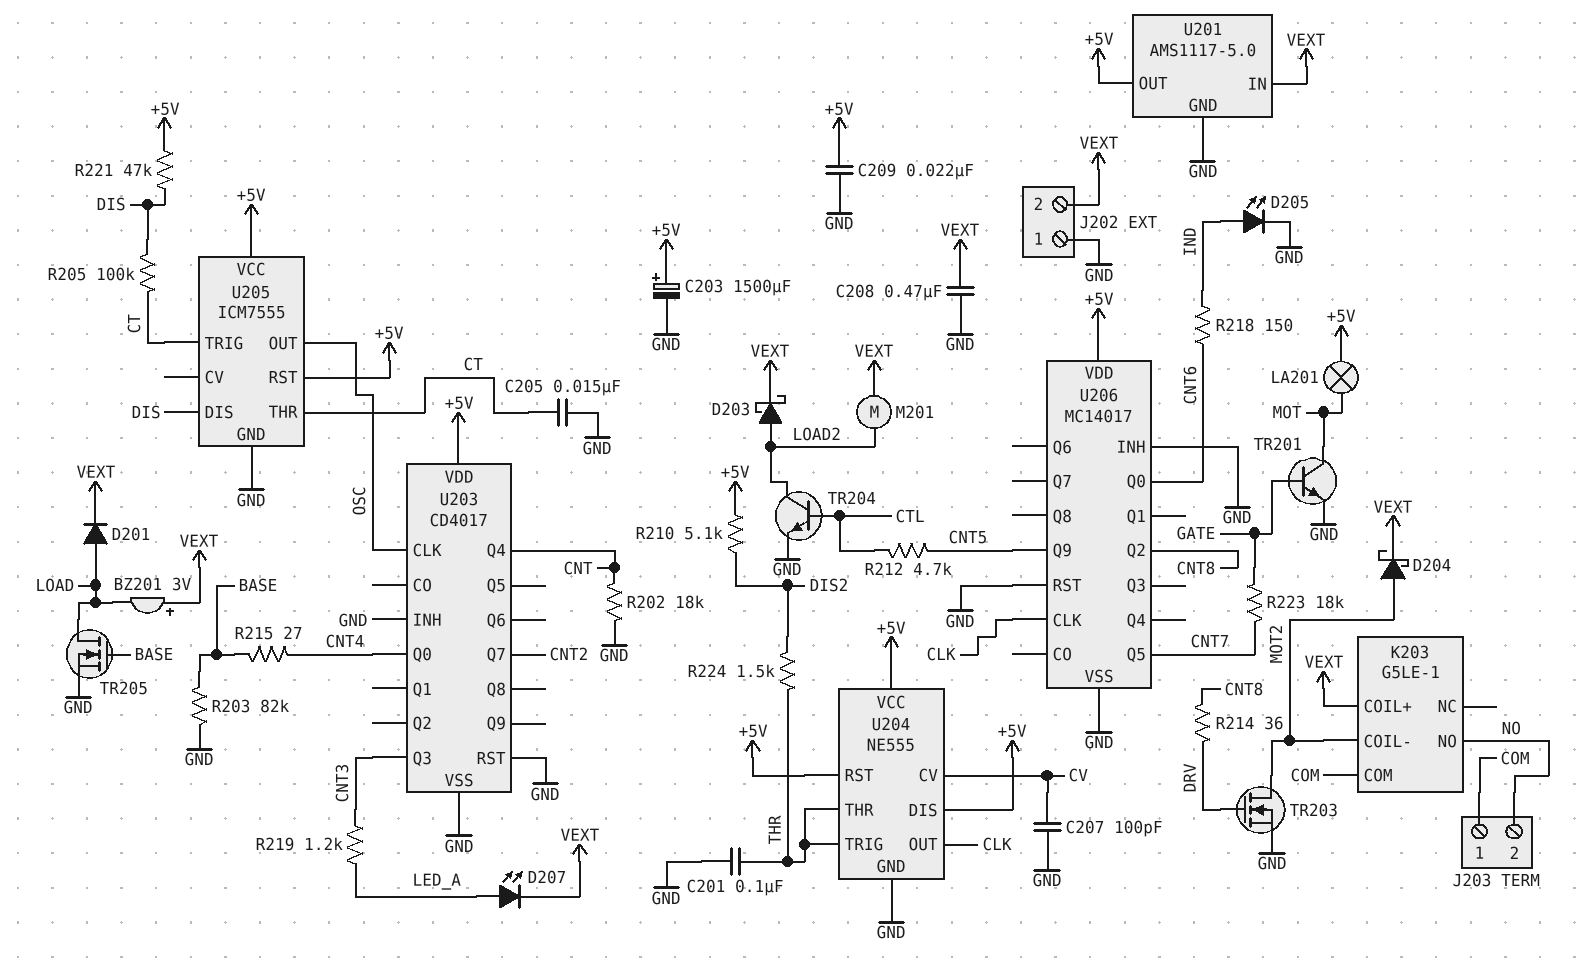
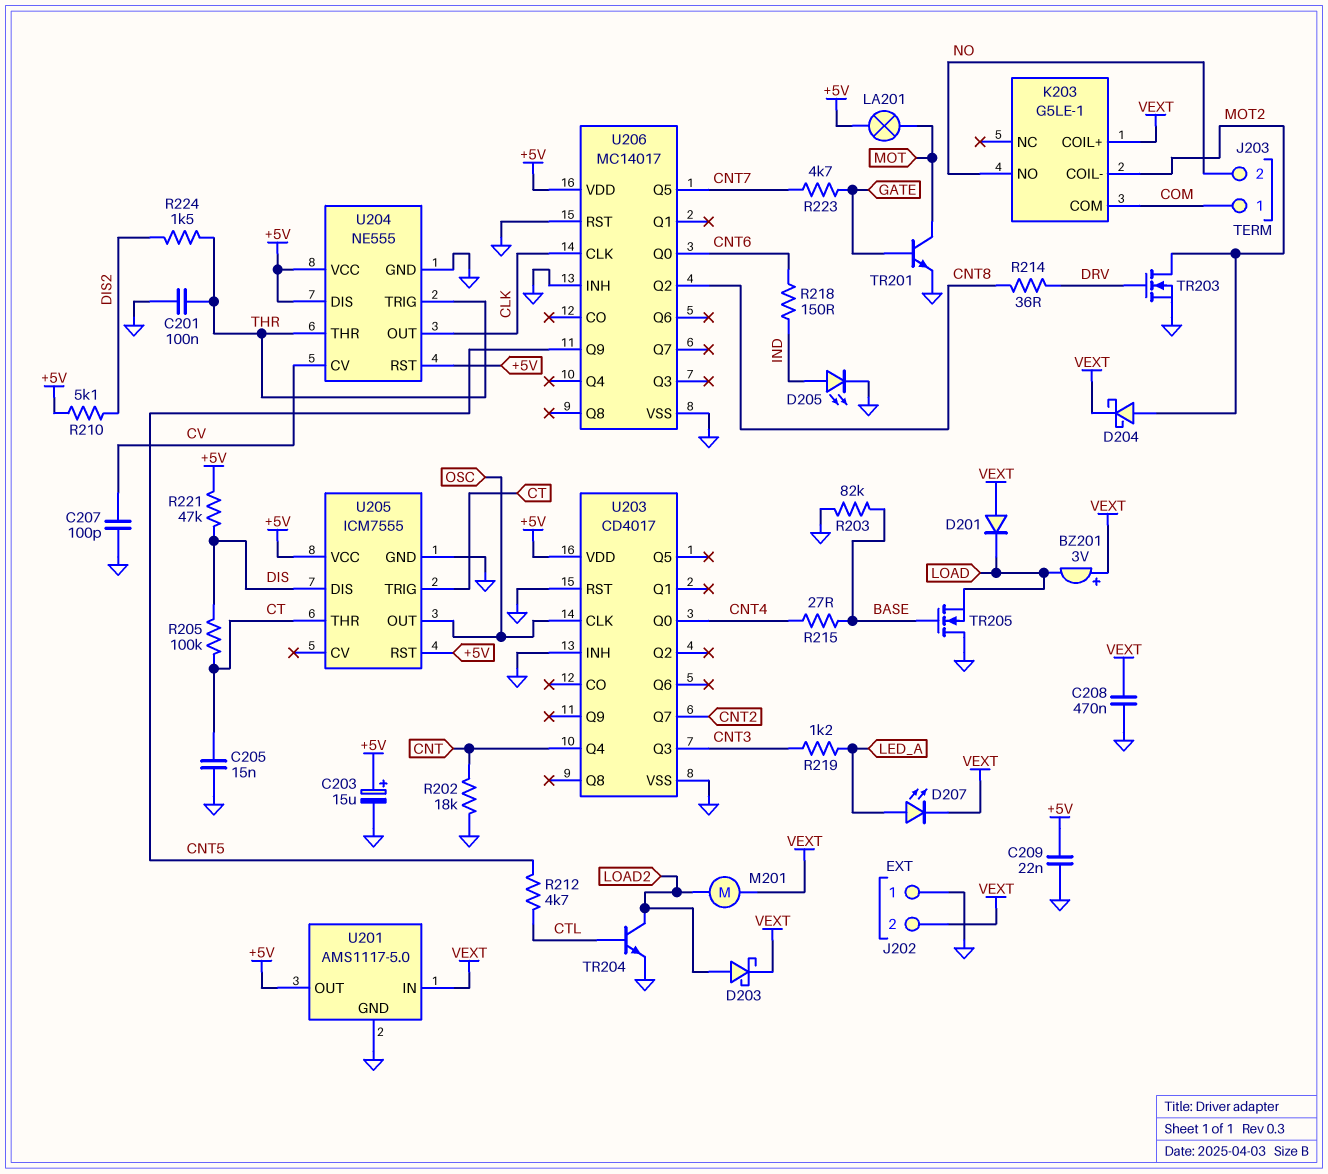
C203: 1500uF (plus +5V, minus GND) -> 15uF (plus +5V, minus GND)
D201: diode (A LOAD, K VEXT) -> diode (A VEXT, K LOAD)
R223: 18k (CNT7, GATE) -> 4.7k (CNT7, GATE)
TR205: NMOS (G BASE, D LOAD, S GND) -> NMOS (G BASE, D GND, S LOAD)

